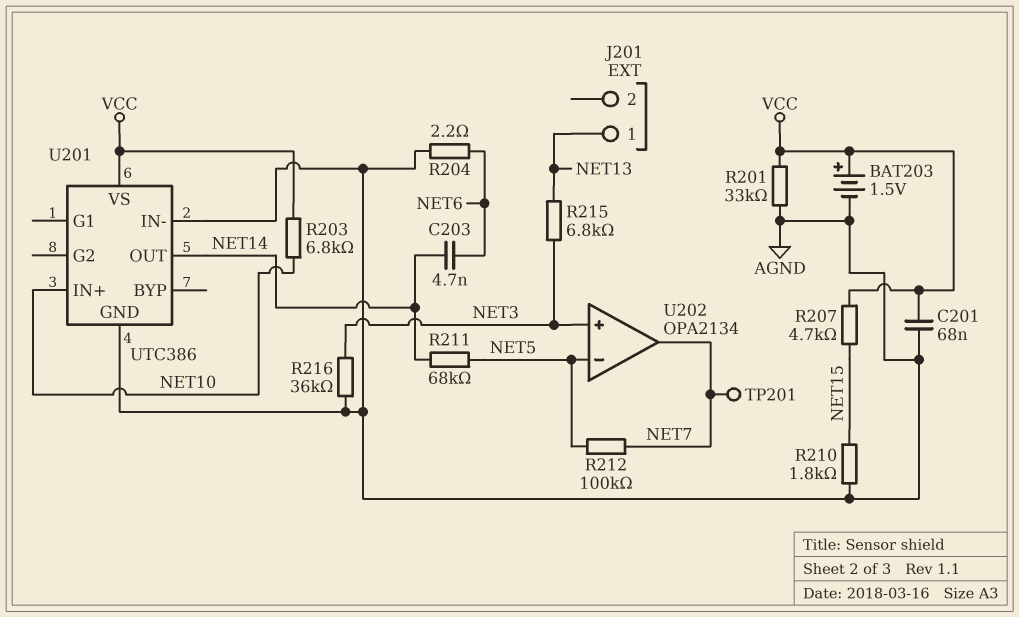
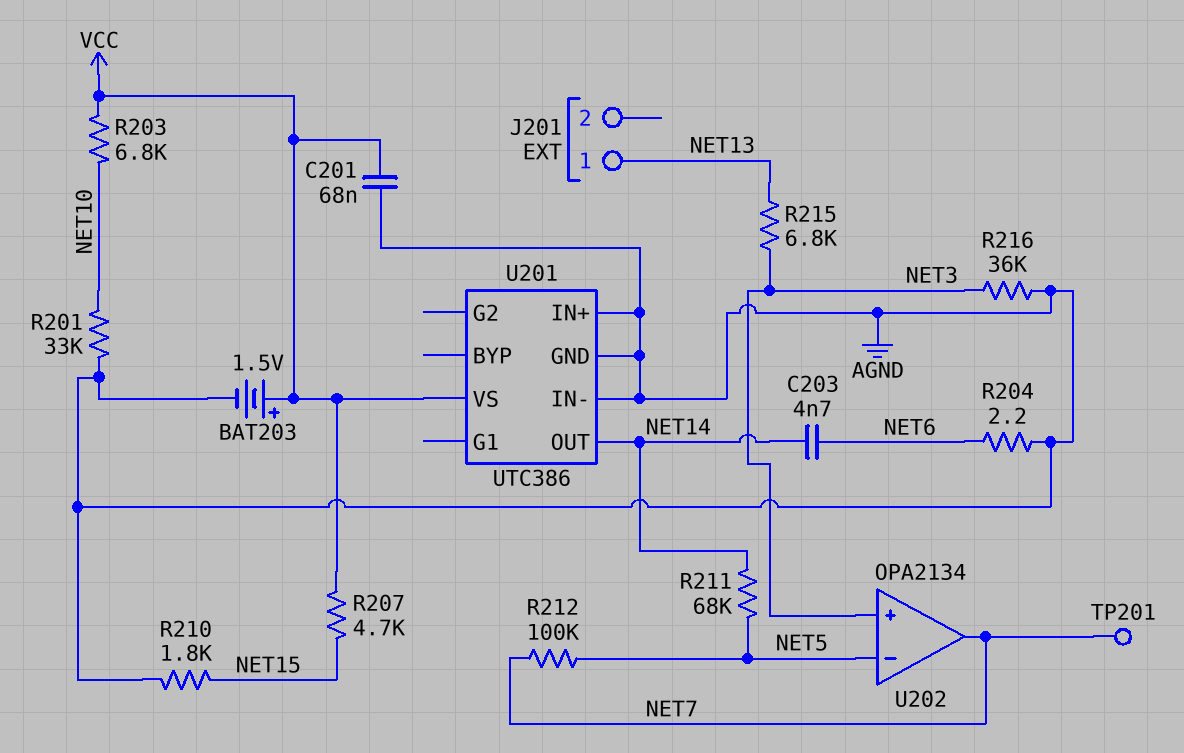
R201: 33k (AGND, VCC) -> 33k (AGND, NET10)
U201 pin IN+: NET10 -> AGND

